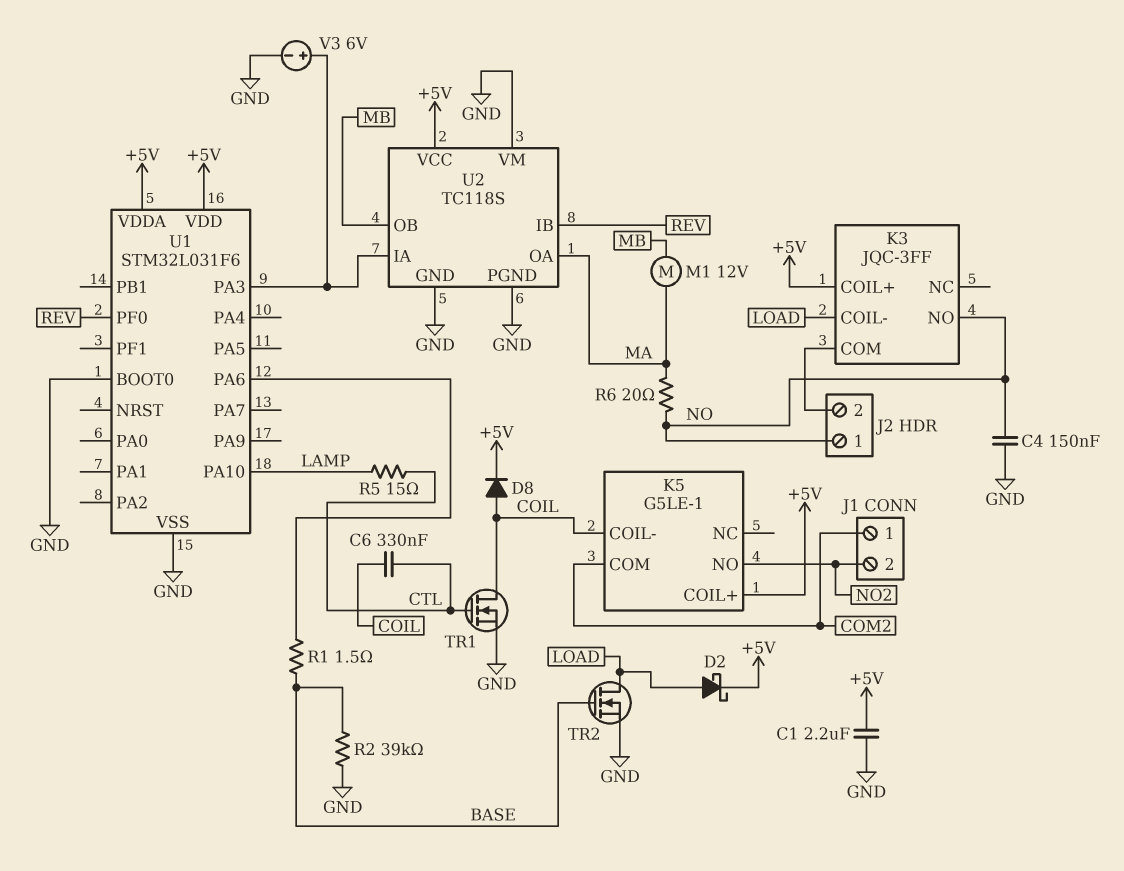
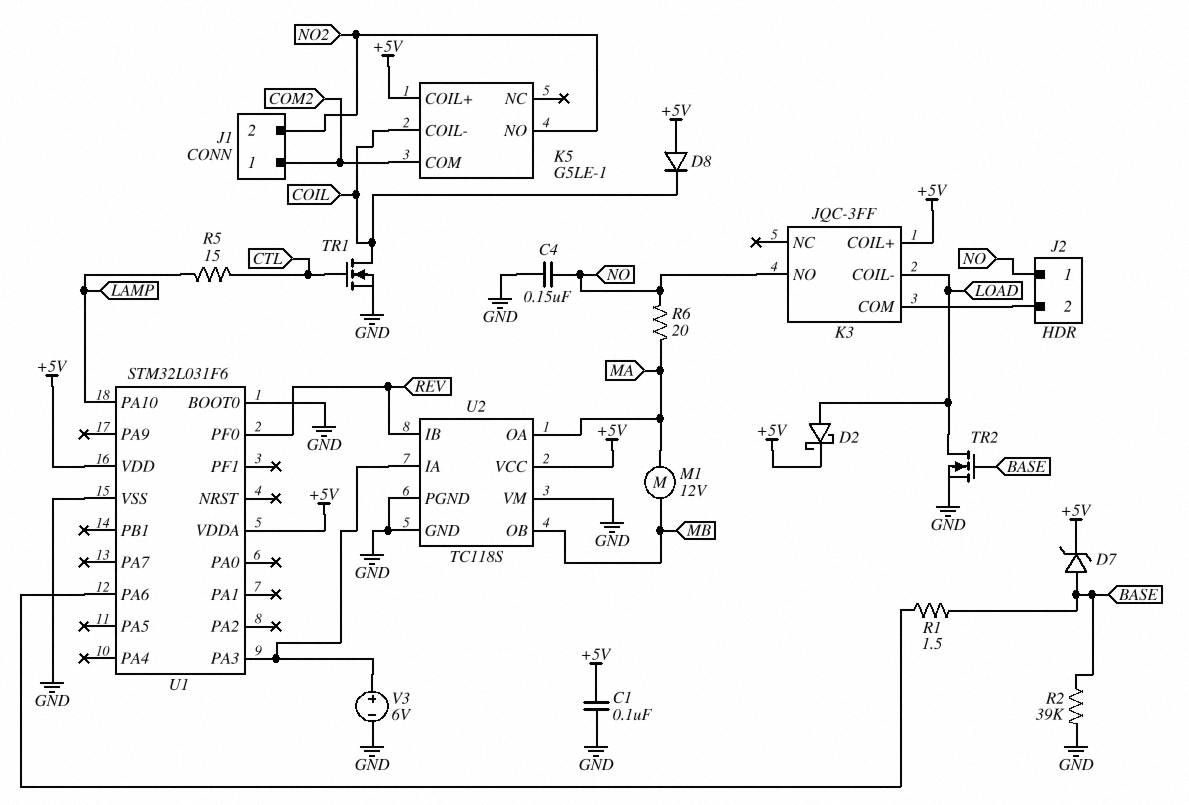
C1: 2.2uF (+5V, GND) -> 100nF (+5V, GND)
C6: 330nF (COIL, CTL) -> none
D7: none -> zener (A BASE, K +5V)
D8: diode (A COIL, K +5V) -> diode (A +5V, K COIL)

